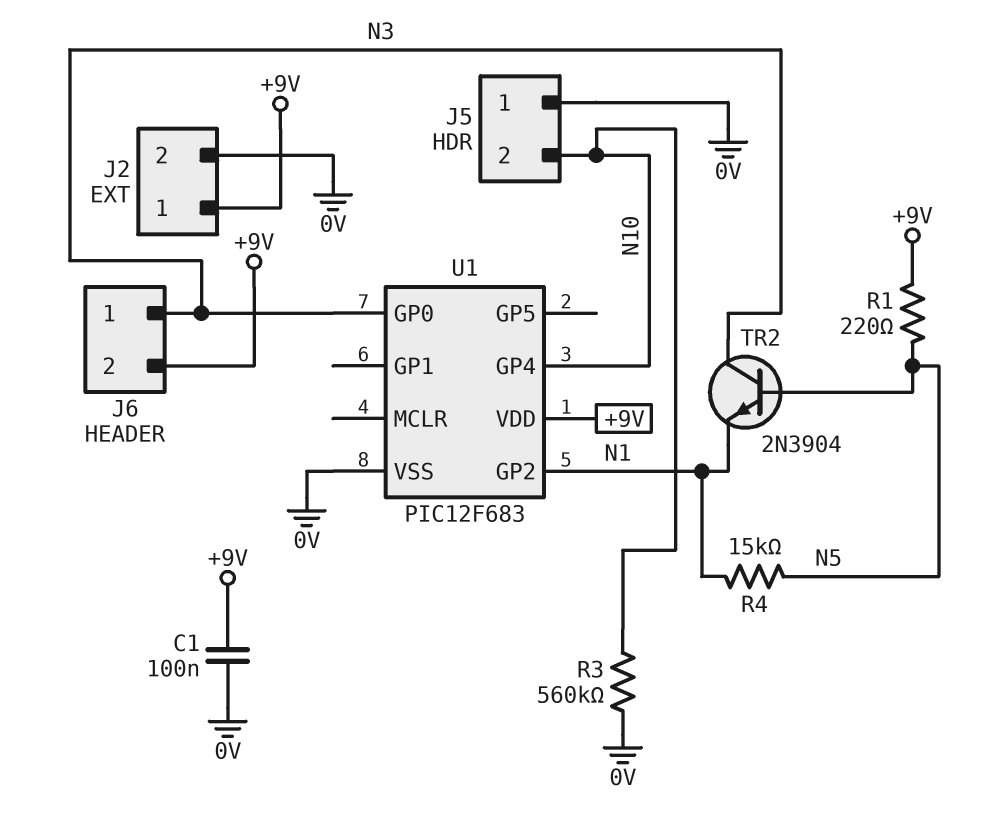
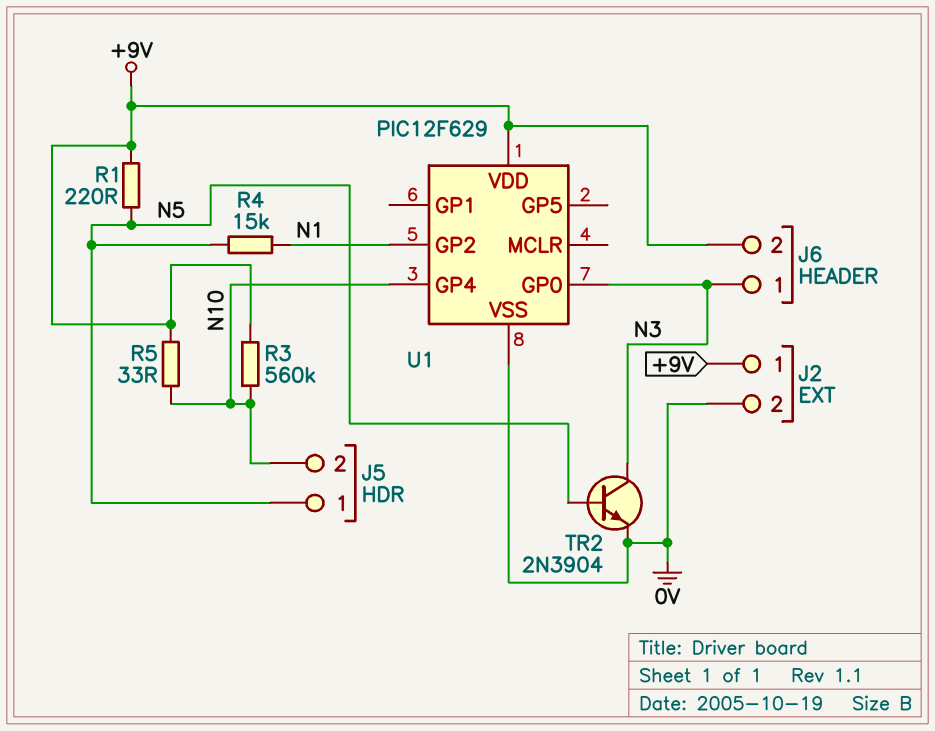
C1: 100nF (+9V, 0V) -> none
J5 pin 1: 0V -> N5
R3: 560k (0V, N10) -> 560k (+9V, N10)
R5: none -> 33 (+9V, N10)
TR2: NPN 2N3904 (B N5, C N3, E N1) -> NPN 2N3904 (B N5, C N3, E 0V)
U1: PIC12F683 -> PIC12F629

